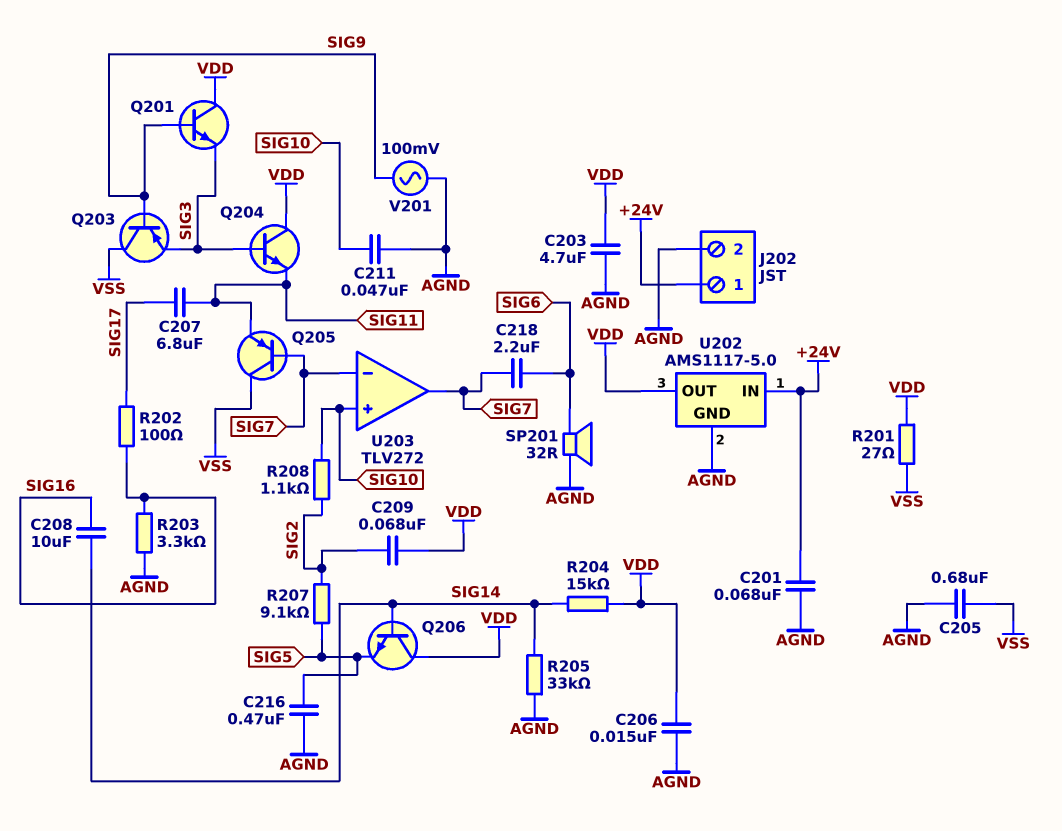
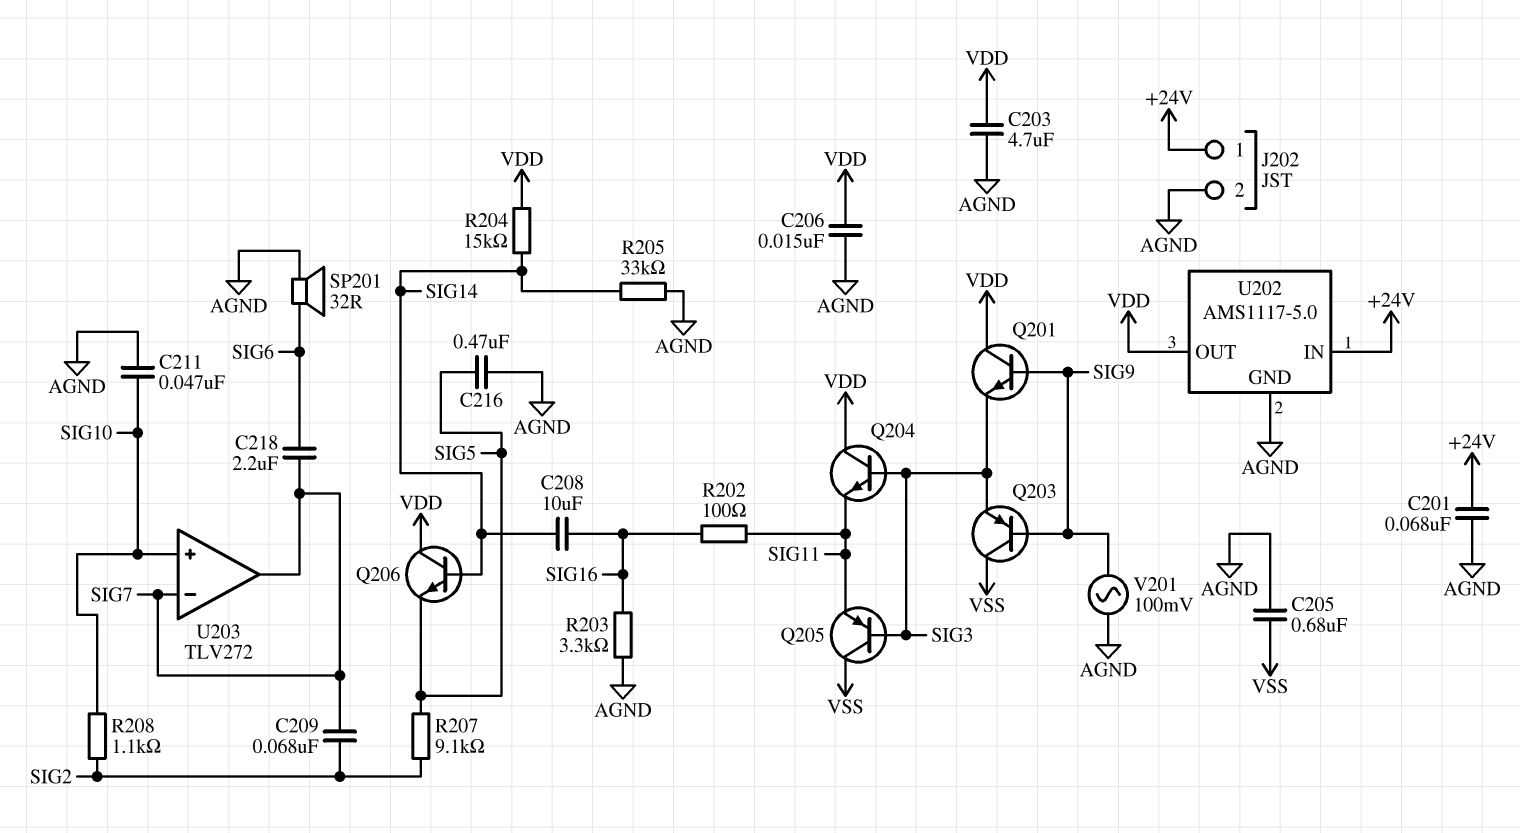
C207: 6.8uF (SIG11, SIG17) -> none
C209: 68nF (SIG2, VDD) -> 68nF (SIG2, SIG7)
Q205: PNP (B SIG7, C VSS, E SIG11) -> PNP (B SIG3, C VSS, E SIG11)
R201: 27 (VDD, VSS) -> none
R202: 100 (SIG16, SIG17) -> 100 (SIG11, SIG16)

